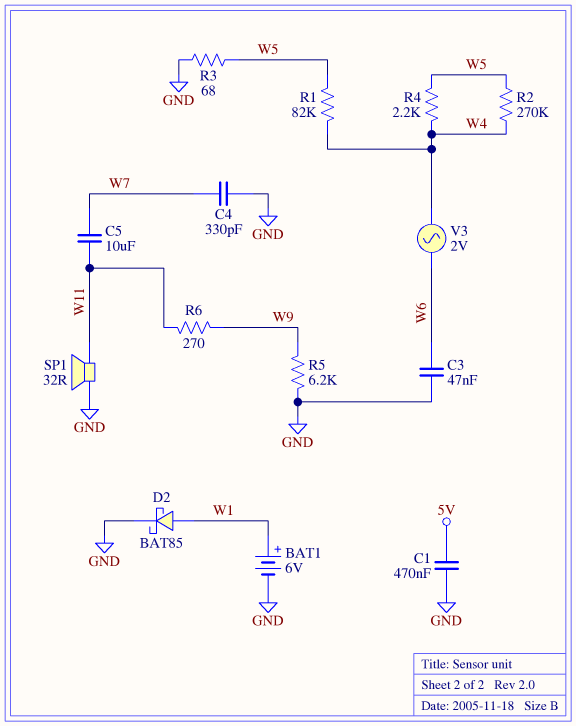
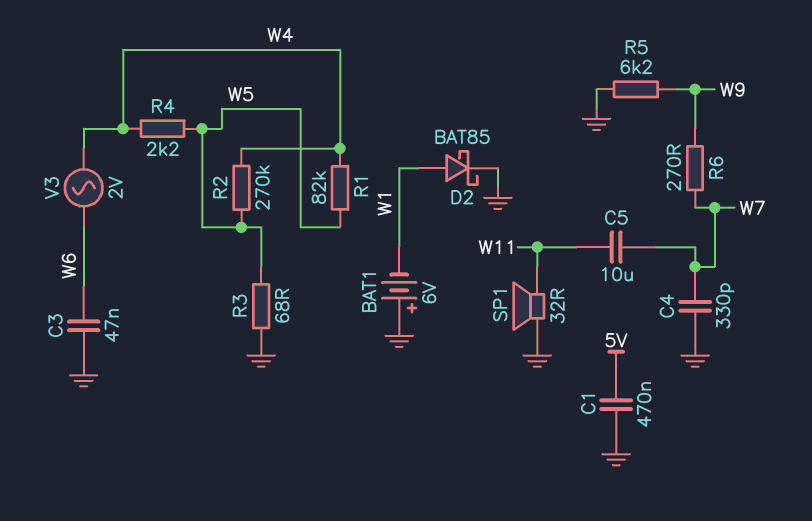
BAT1: 6V (plus W1, minus GND) -> 6V (plus GND, minus W1)
R6: 270 (W9, W11) -> 270 (W7, W9)

